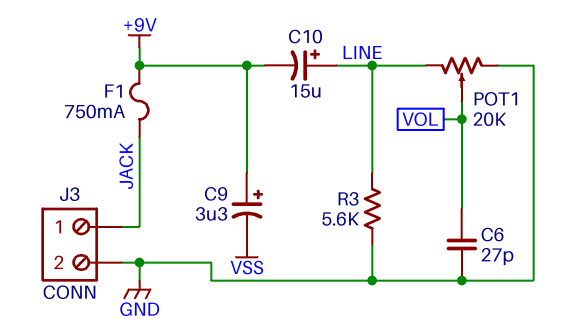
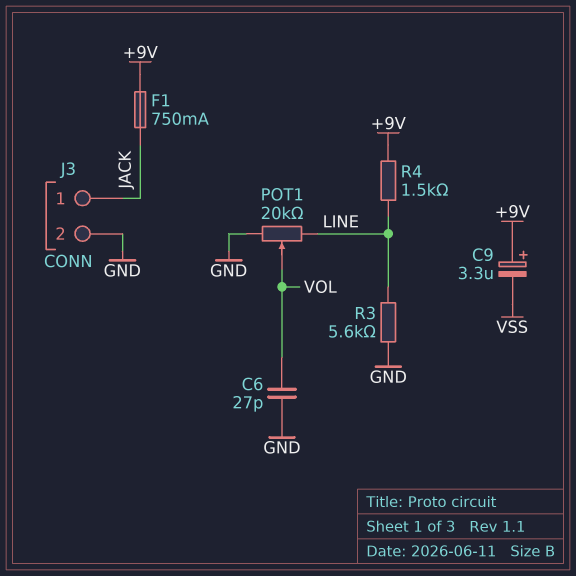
C10: 15uF (plus LINE, minus +9V) -> none
R4: none -> 1.5k (+9V, LINE)

